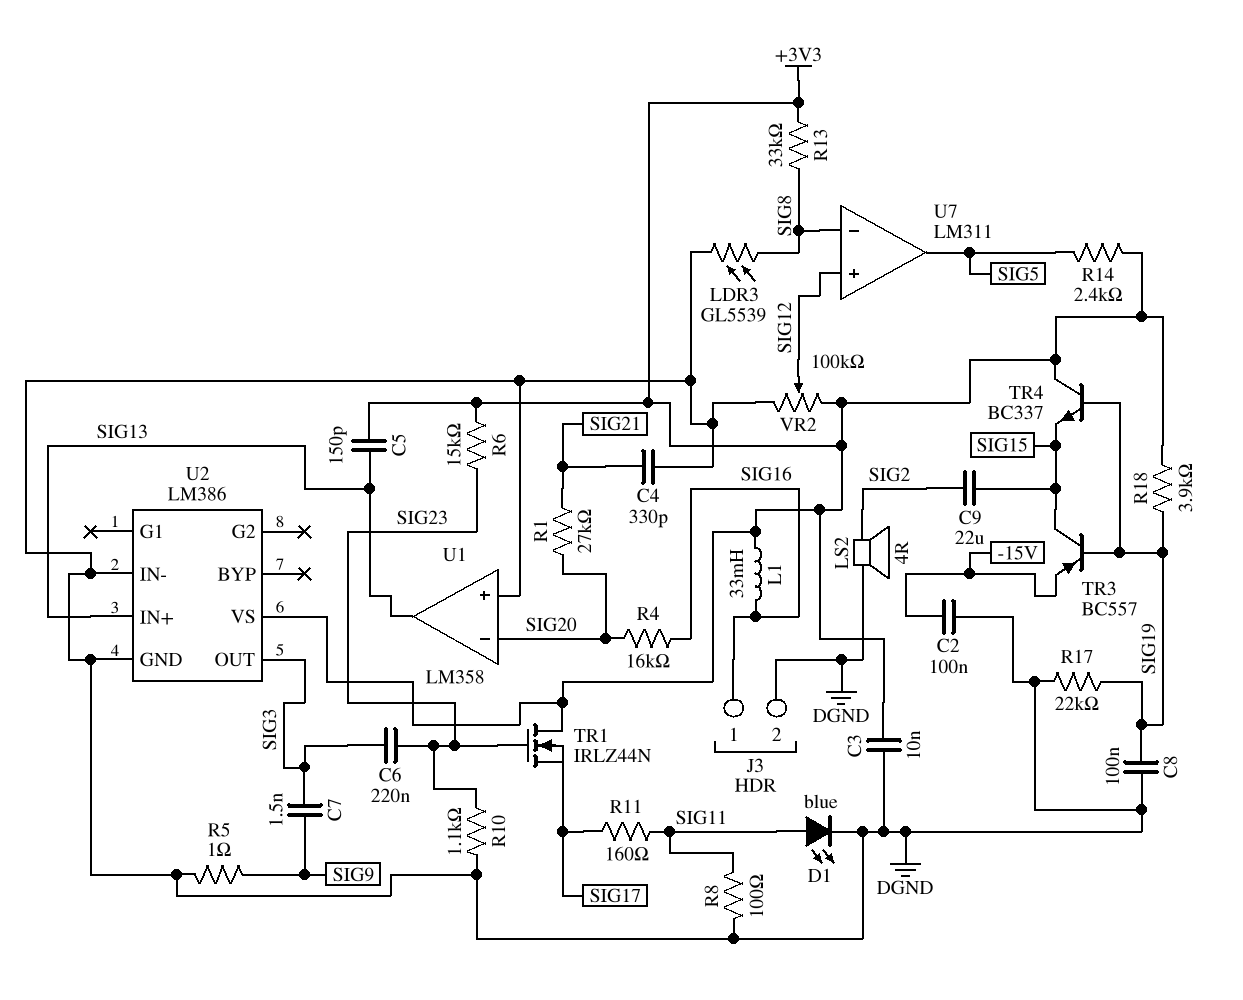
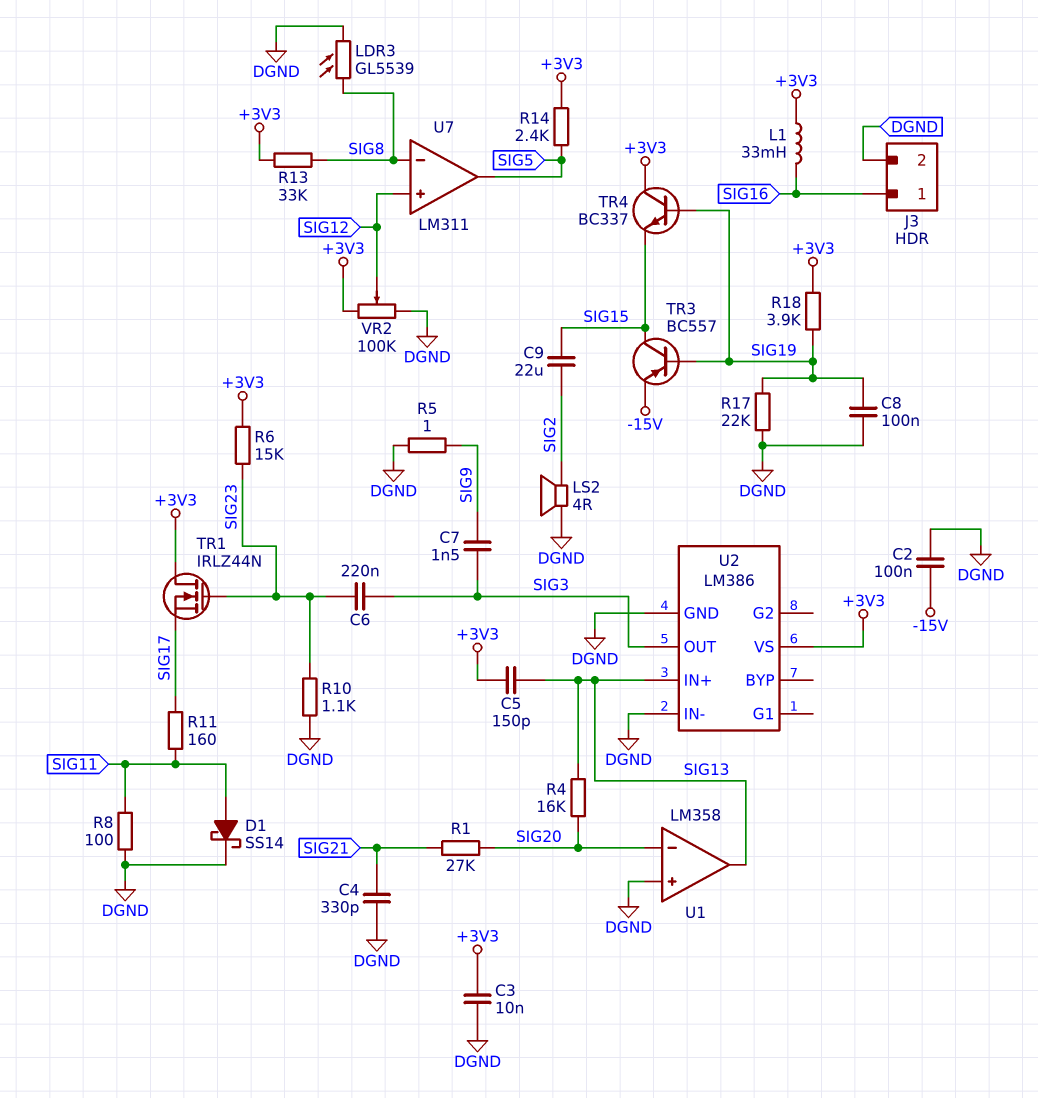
D1: LED blue (A SIG11, K DGND) -> schottky SS14 (A SIG11, K DGND)
R4: 16k (SIG16, SIG20) -> 16k (SIG13, SIG20)

